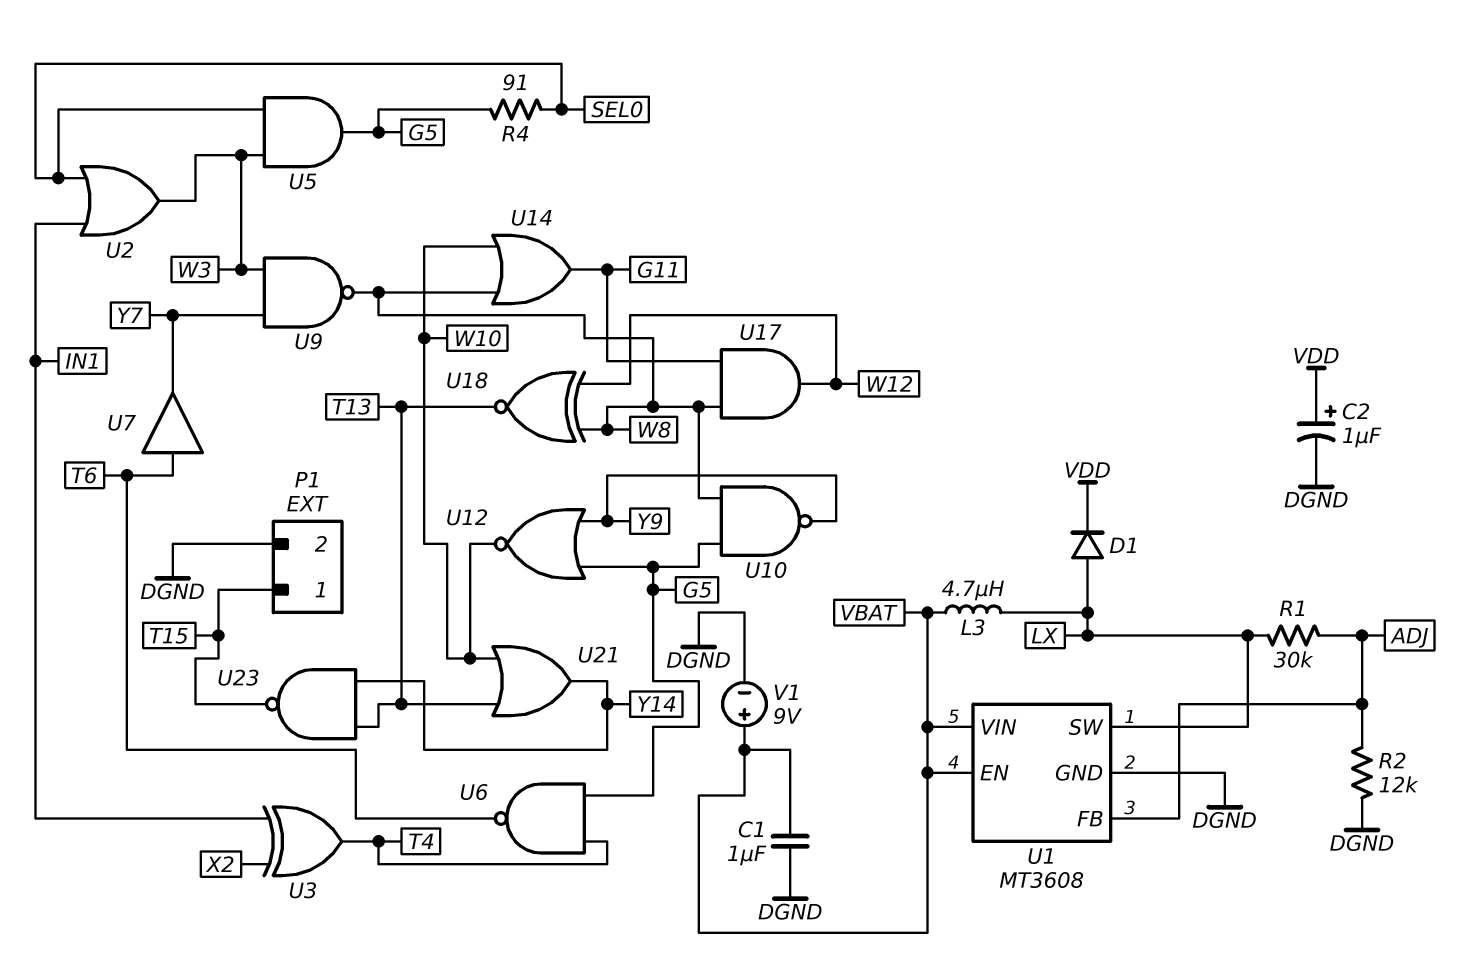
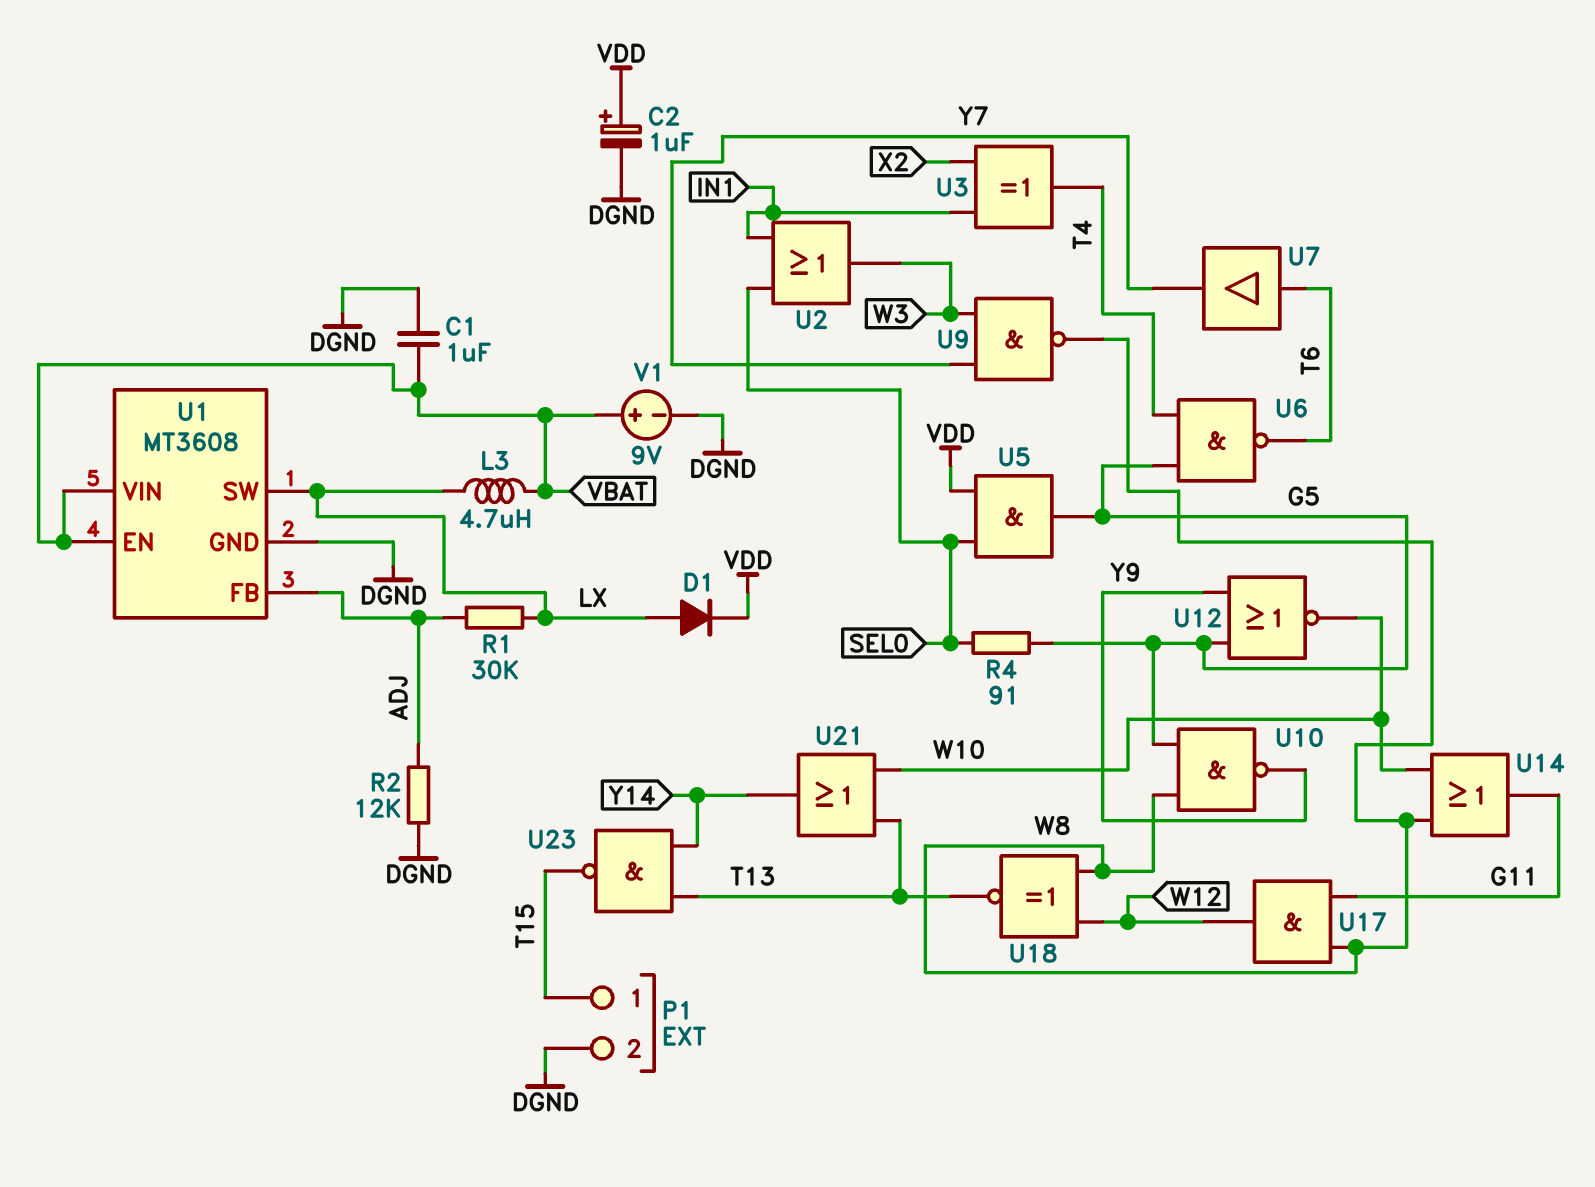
U5: AND (in SEL0, in W3, out G5) -> AND (in SEL0, in VDD, out G5)

